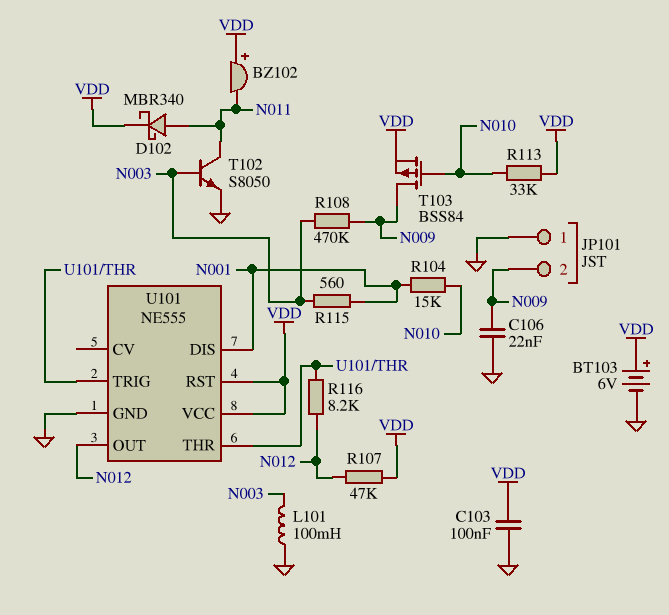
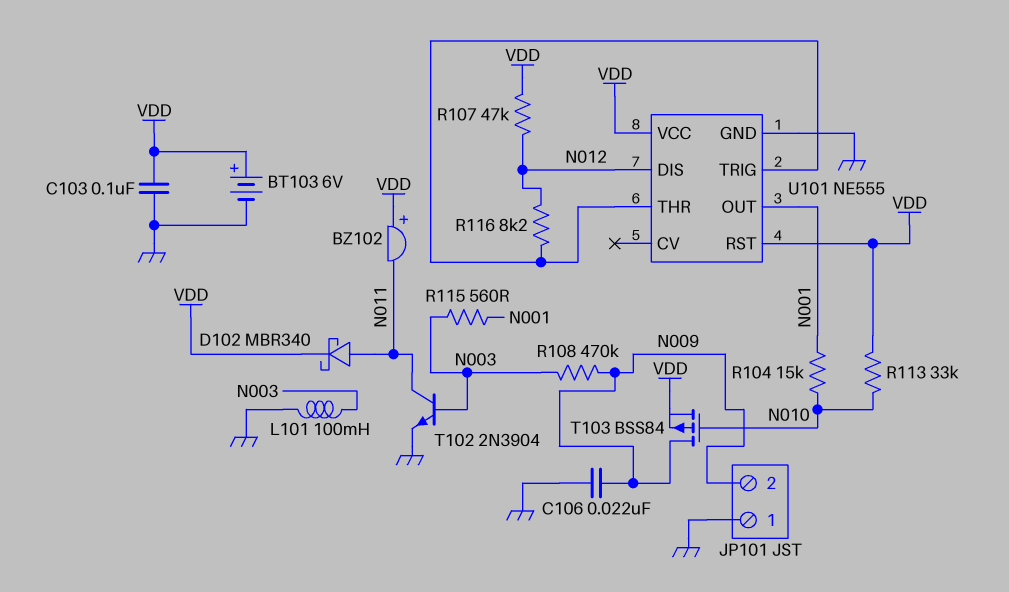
T102: NPN S8050 (B N003, C N011, E GND) -> NPN 2N3904 (B N003, C N011, E GND)
U101 pin DIS: N001 -> N012
U101 pin OUT: N012 -> N001

